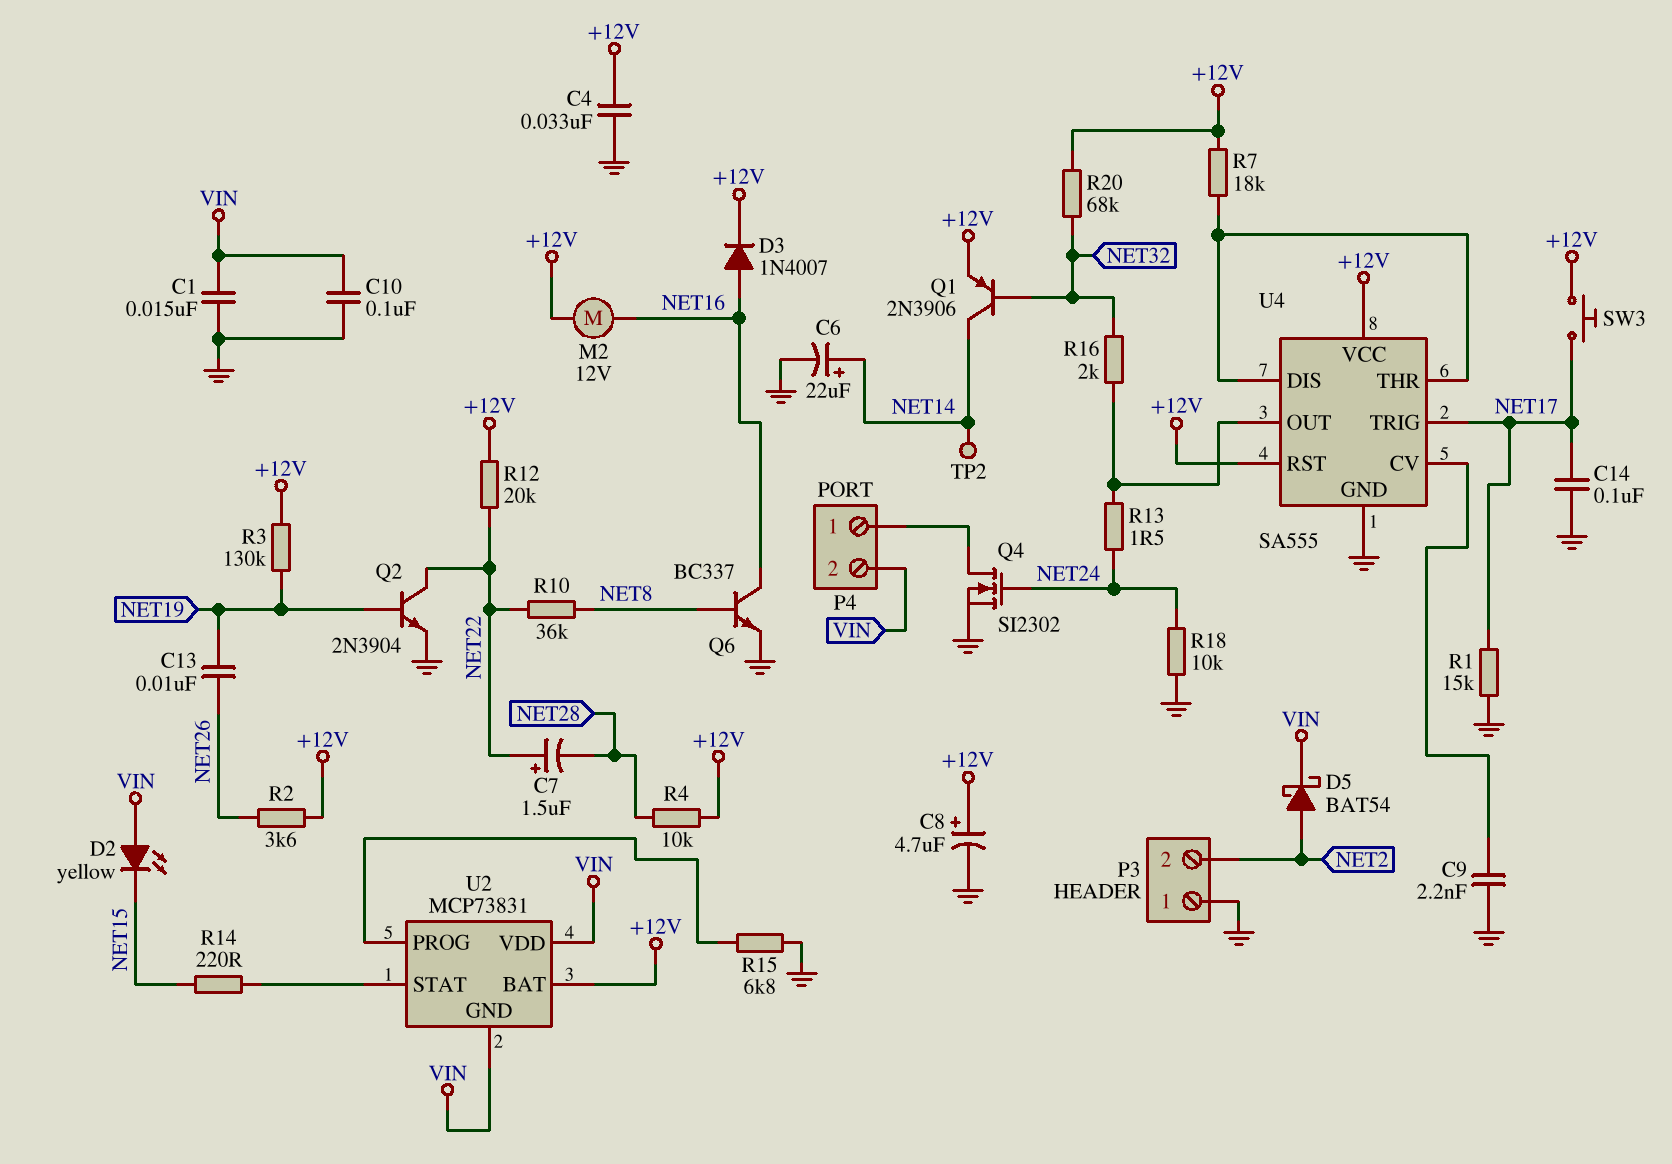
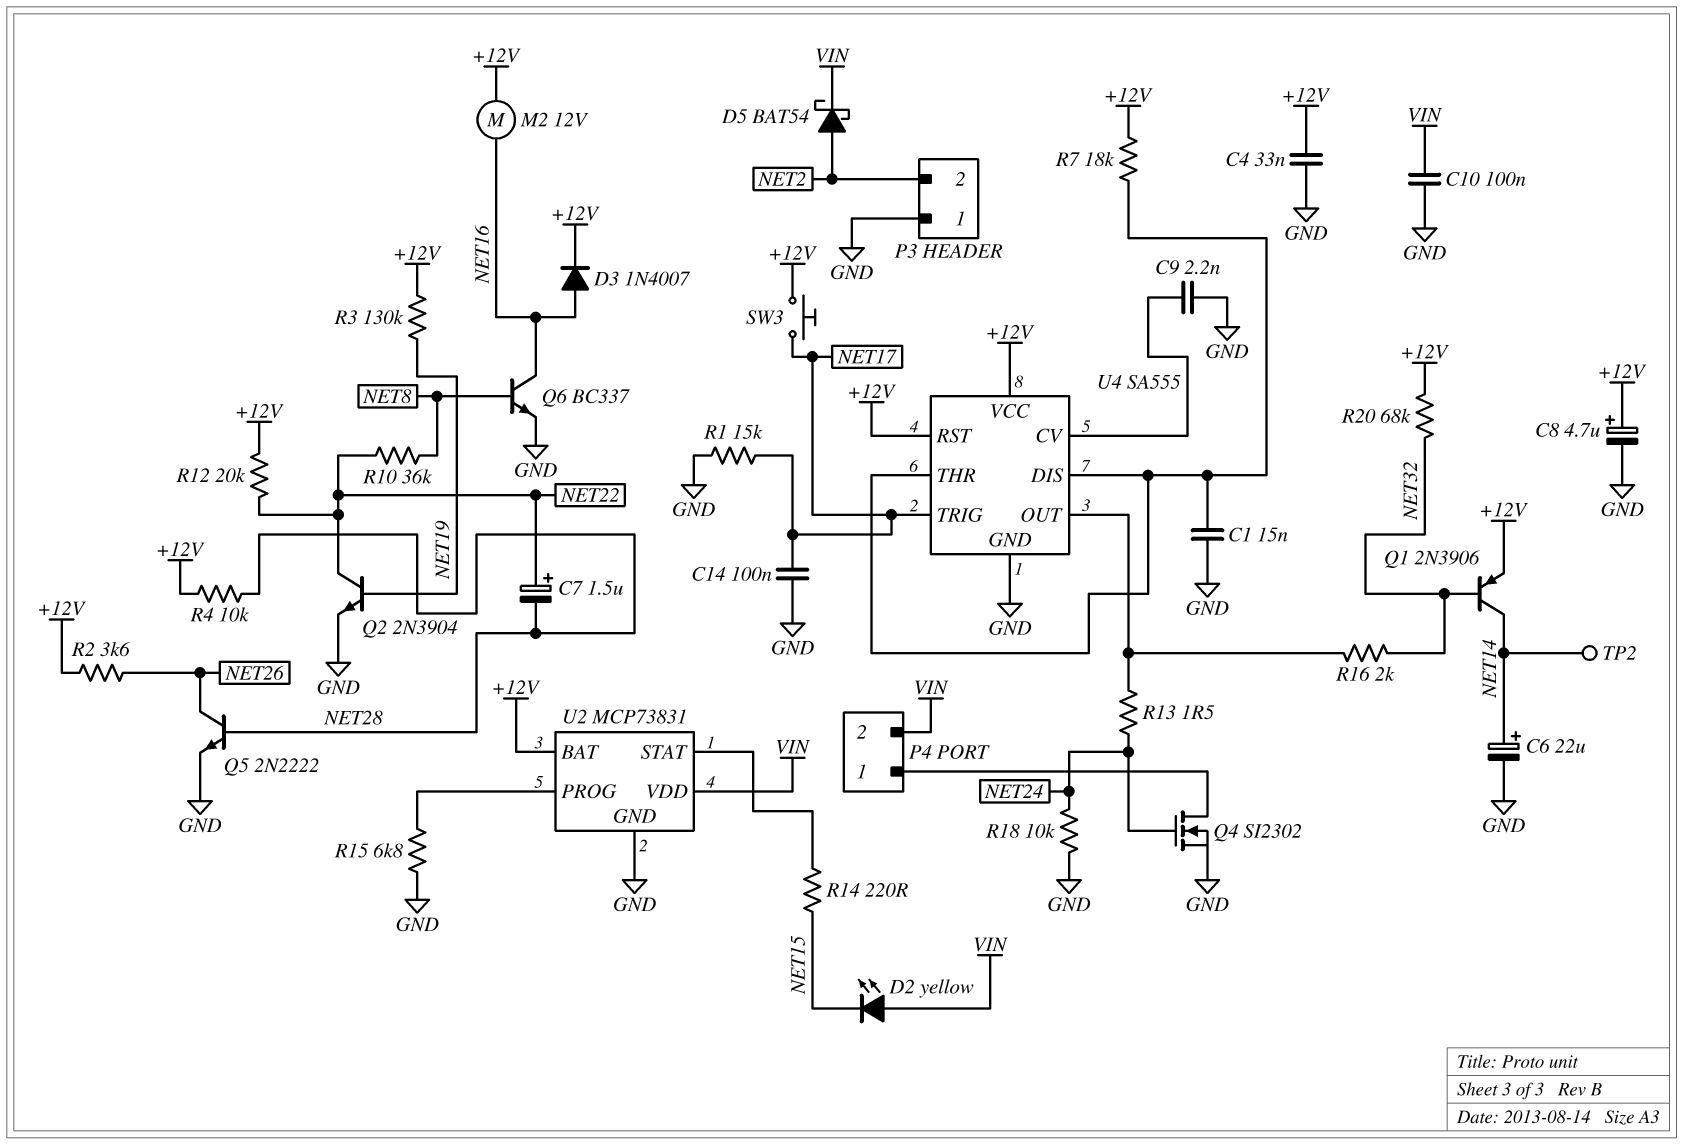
C1: 15nF (GND, VIN) -> 15nF (GND, U4/DIS)
C13: 10nF (NET19, NET26) -> none
Q5: none -> NPN 2N2222 (B NET28, C NET26, E GND)
U2 pin GND: VIN -> GND

